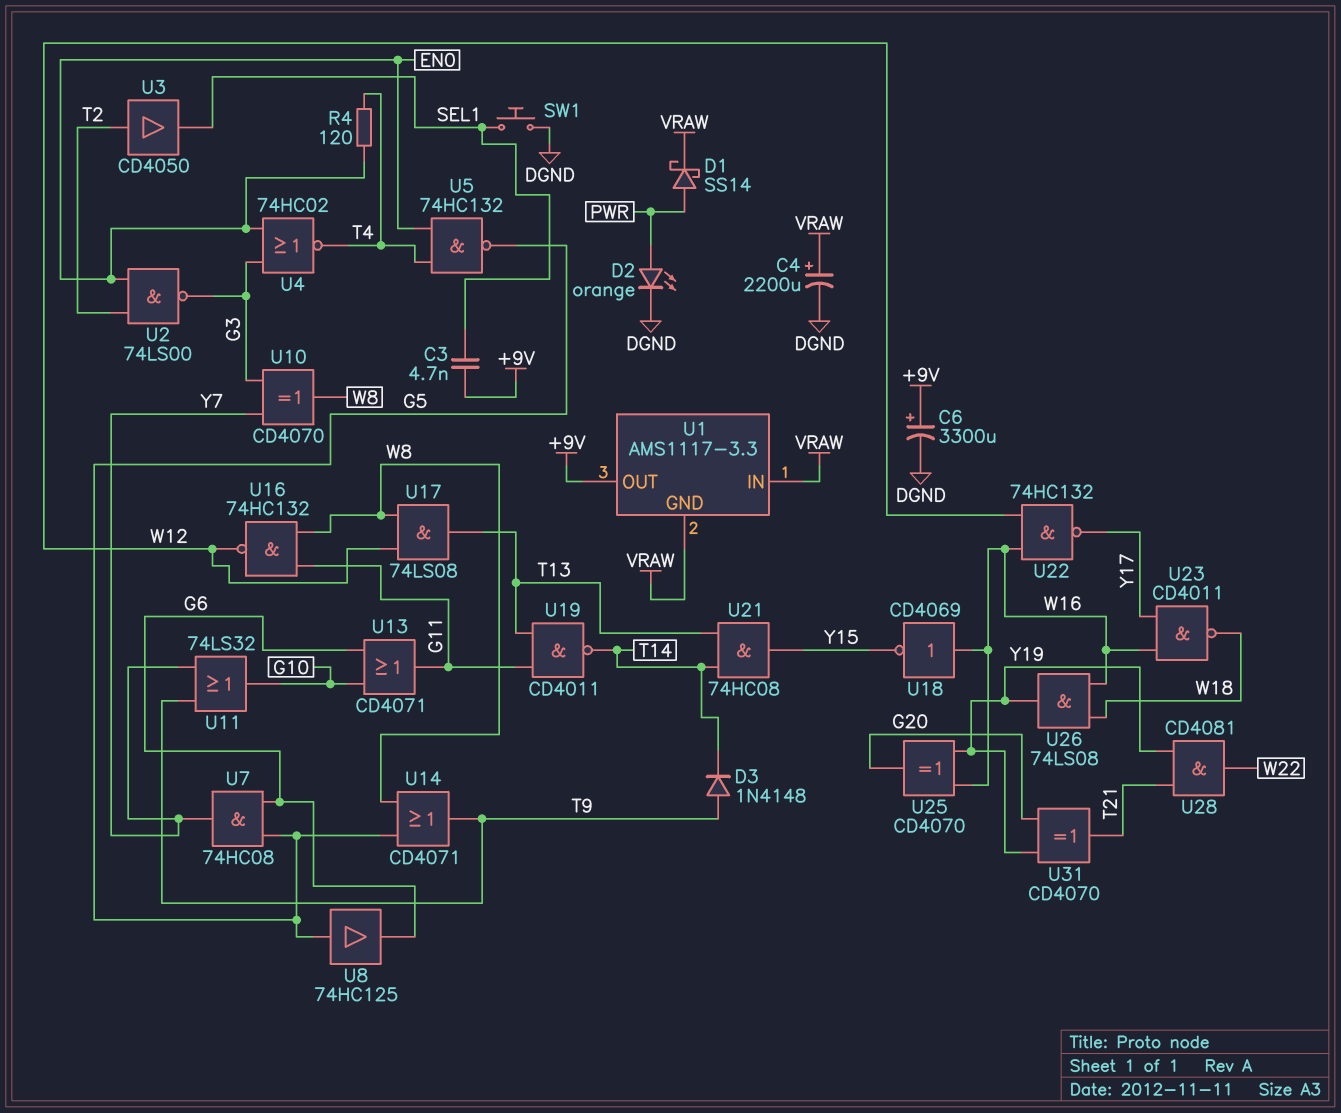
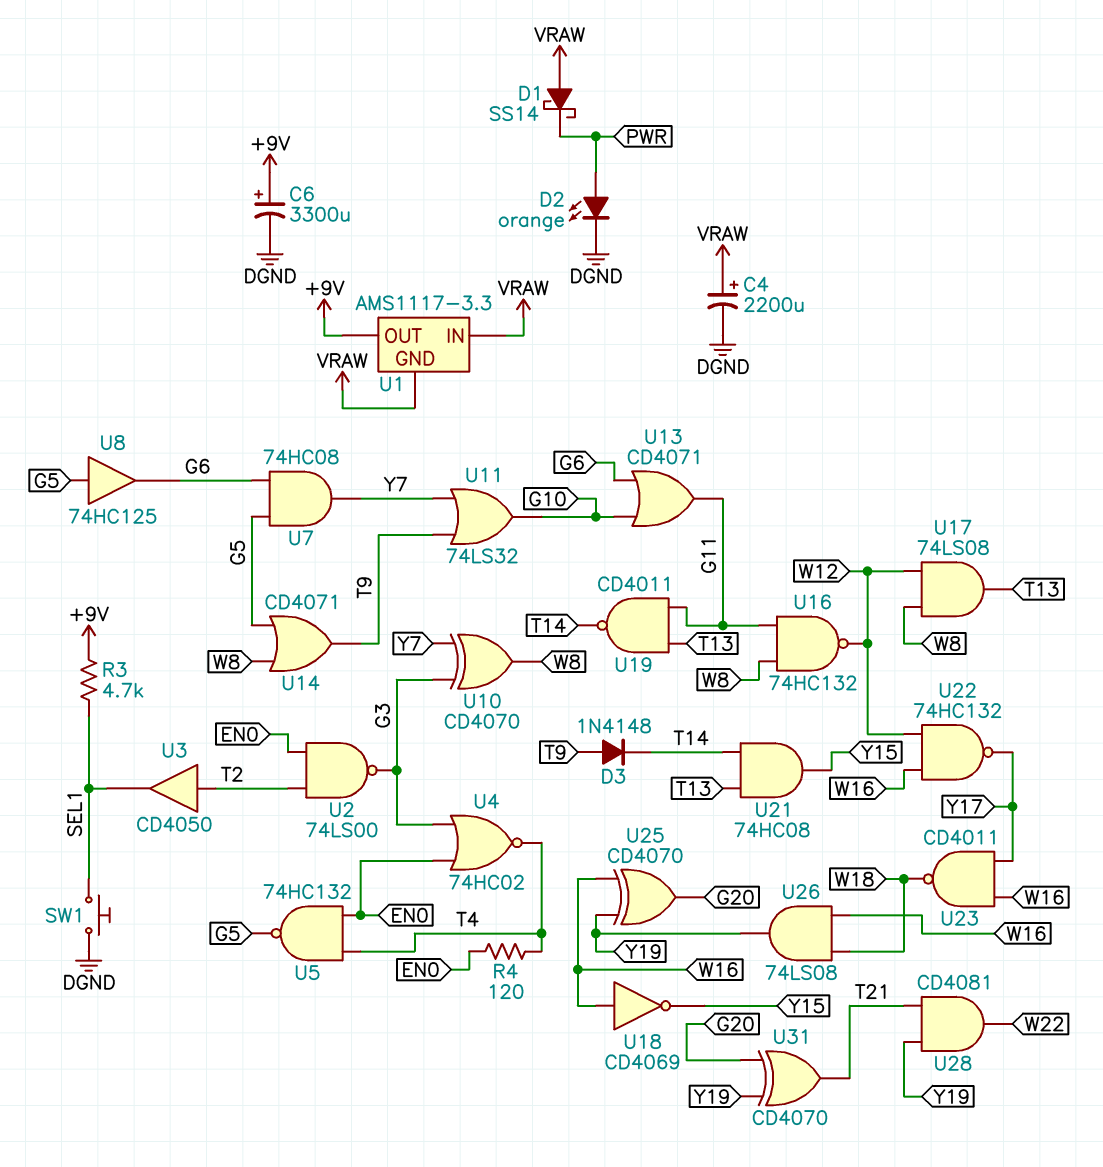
C3: 4.7nF (+9V, SEL1) -> none
D1: schottky SS14 (A PWR, K VRAW) -> schottky SS14 (A VRAW, K PWR)
R3: none -> 4.7k (+9V, SEL1)

